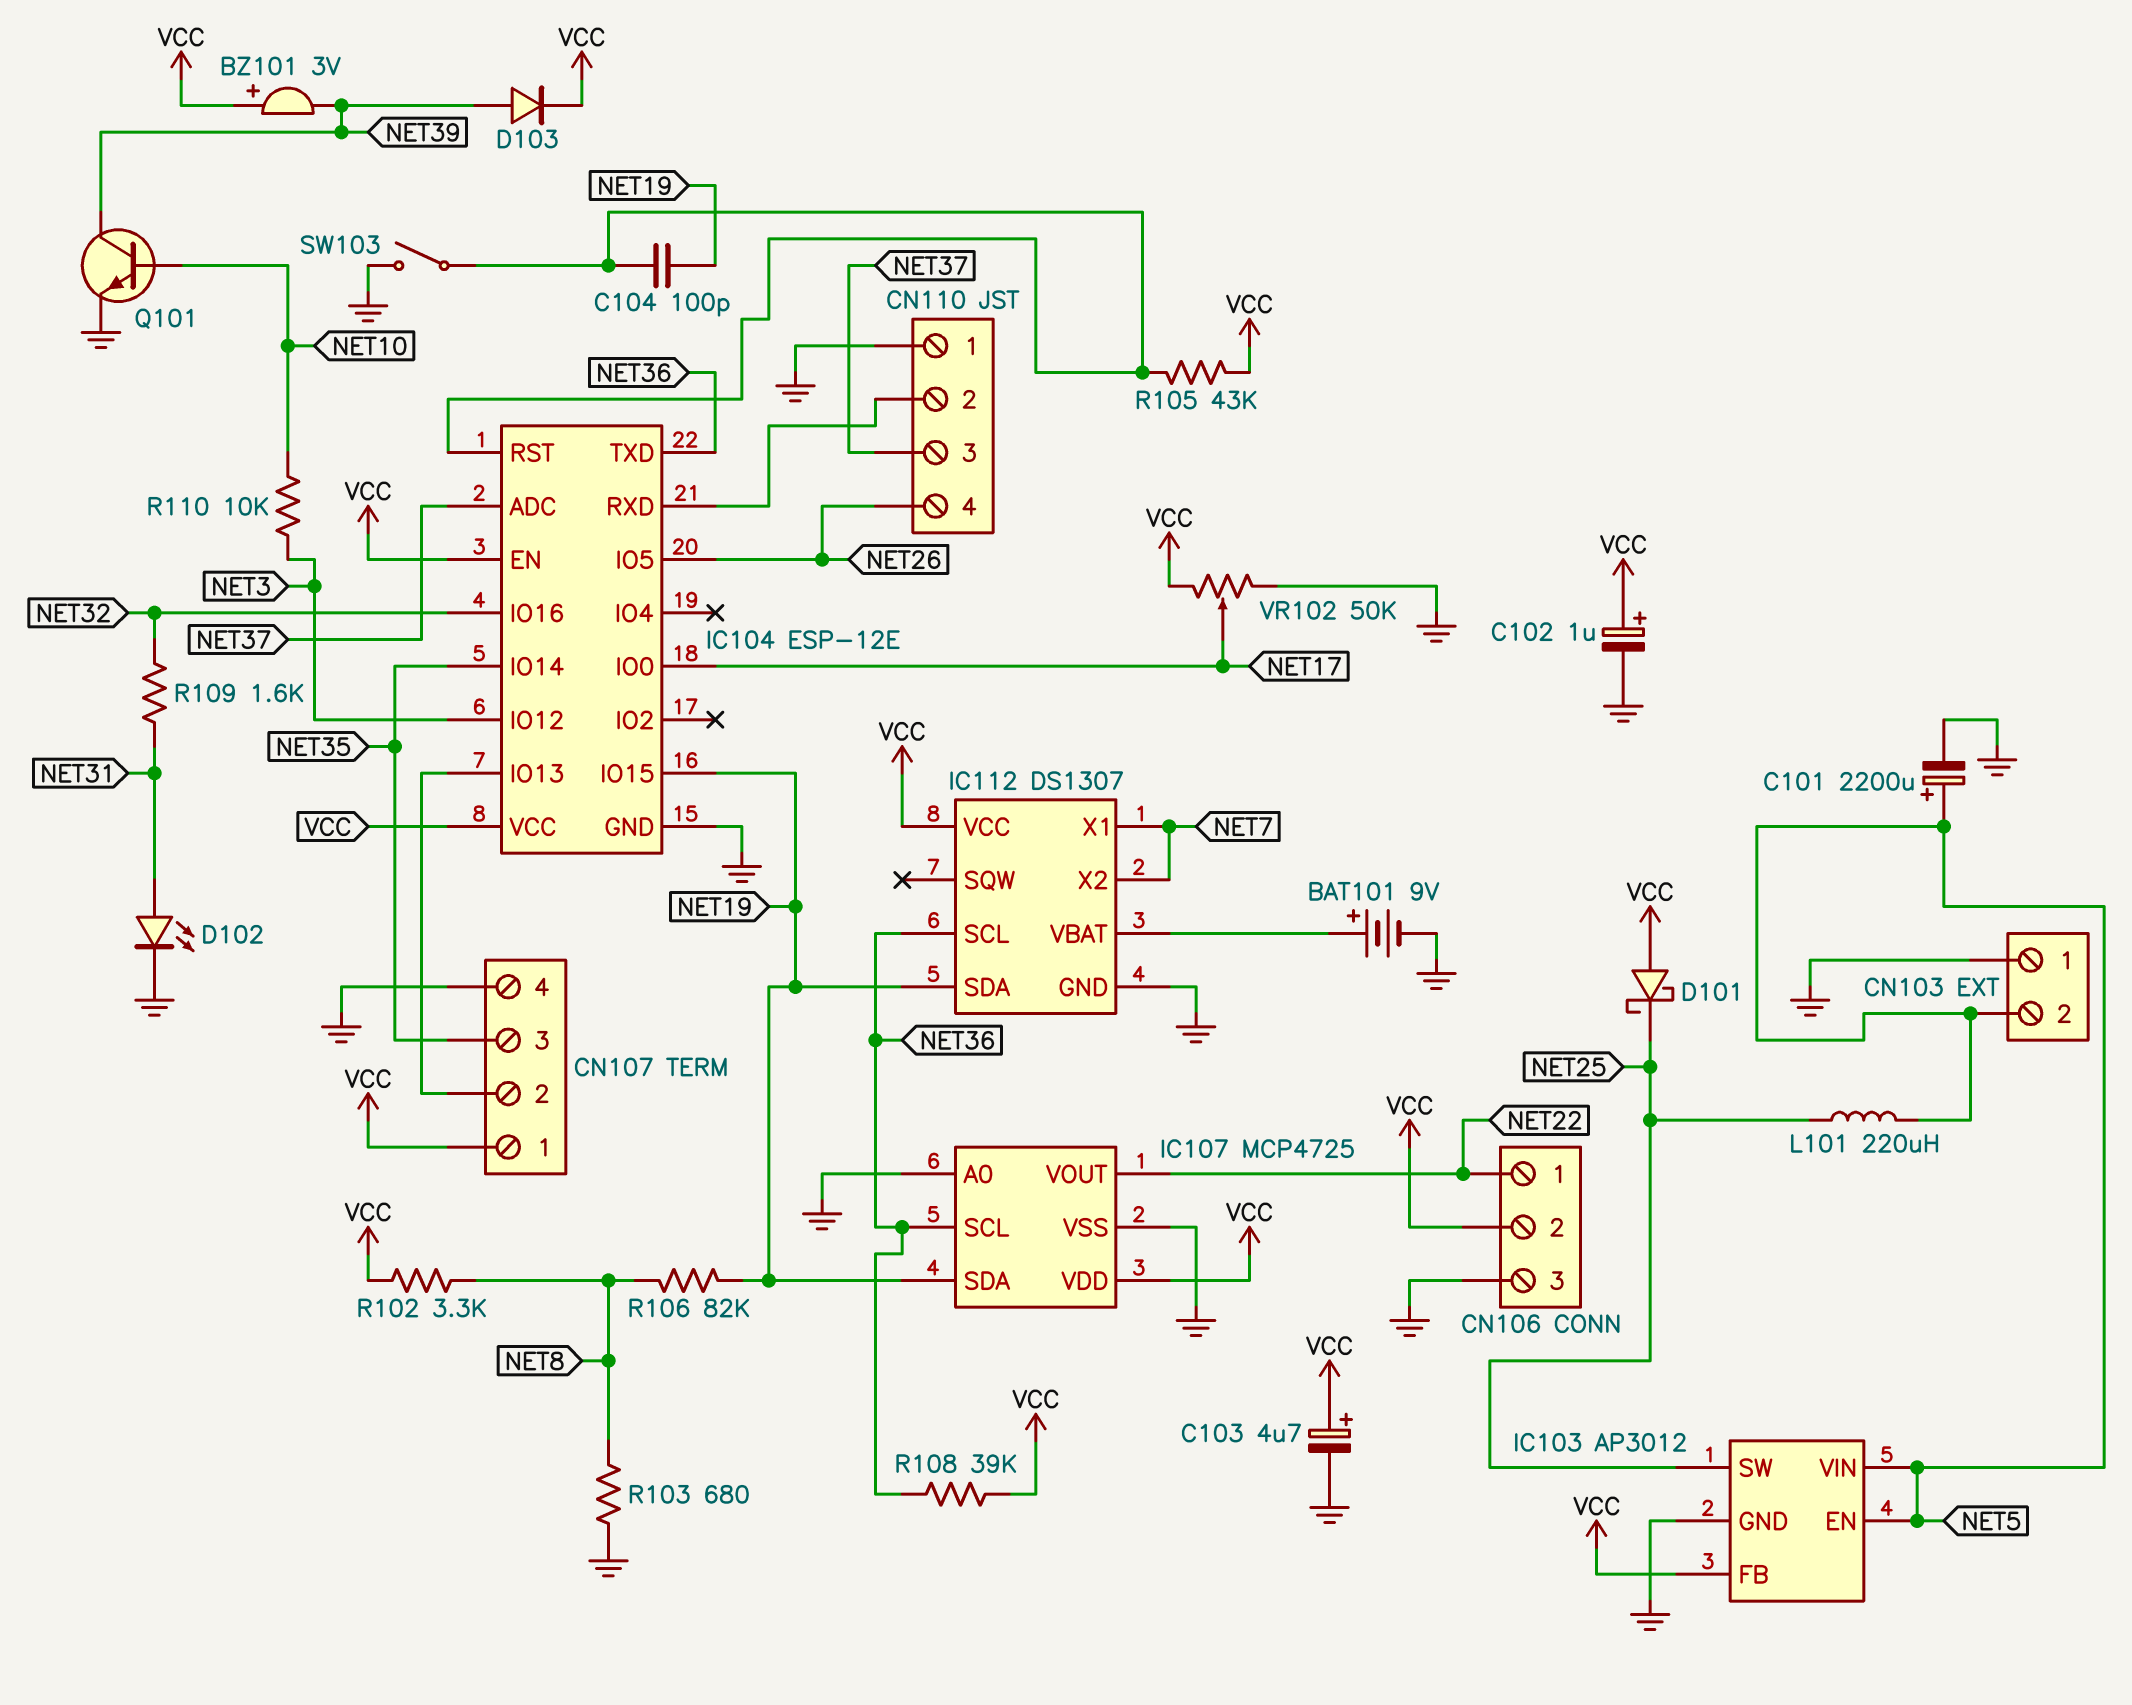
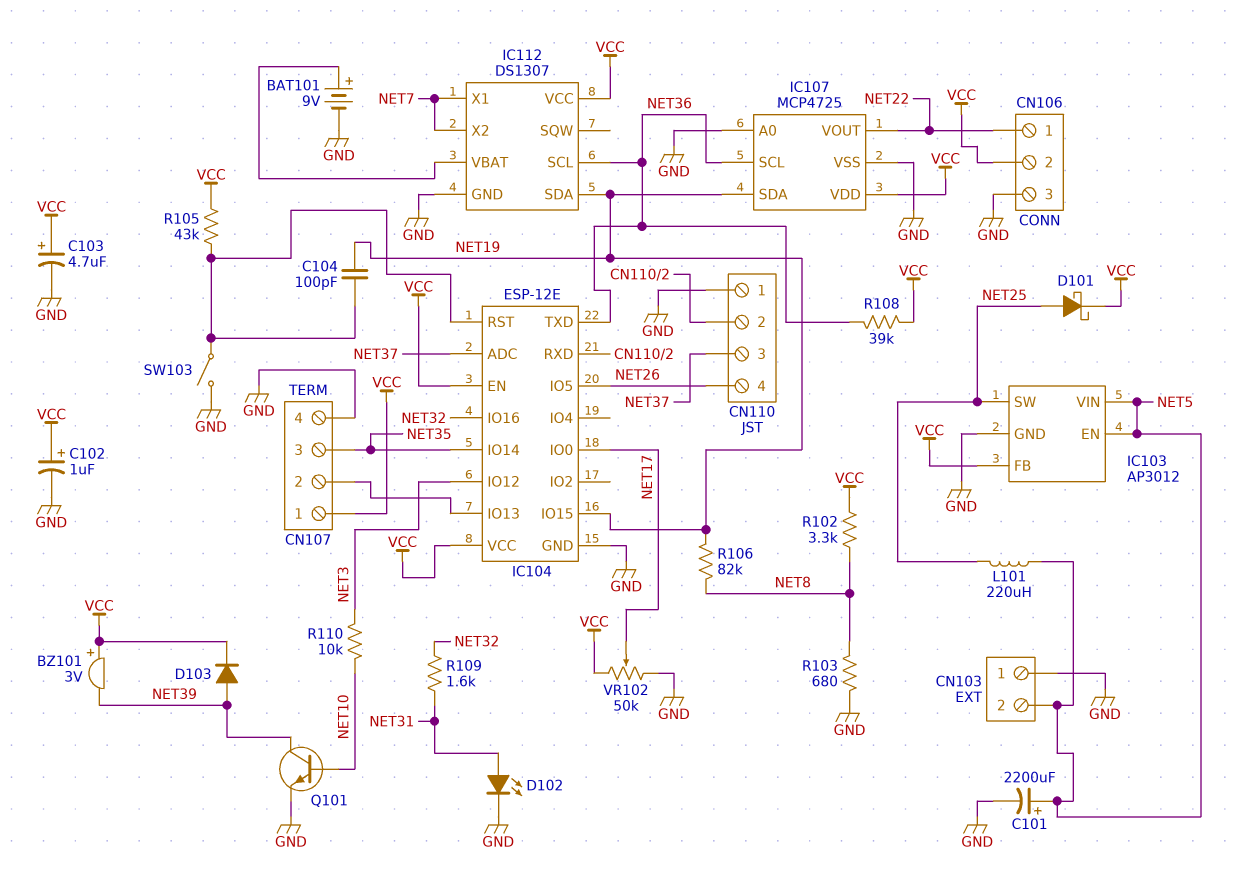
D101: schottky (A VCC, K NET25) -> schottky (A NET25, K VCC)

